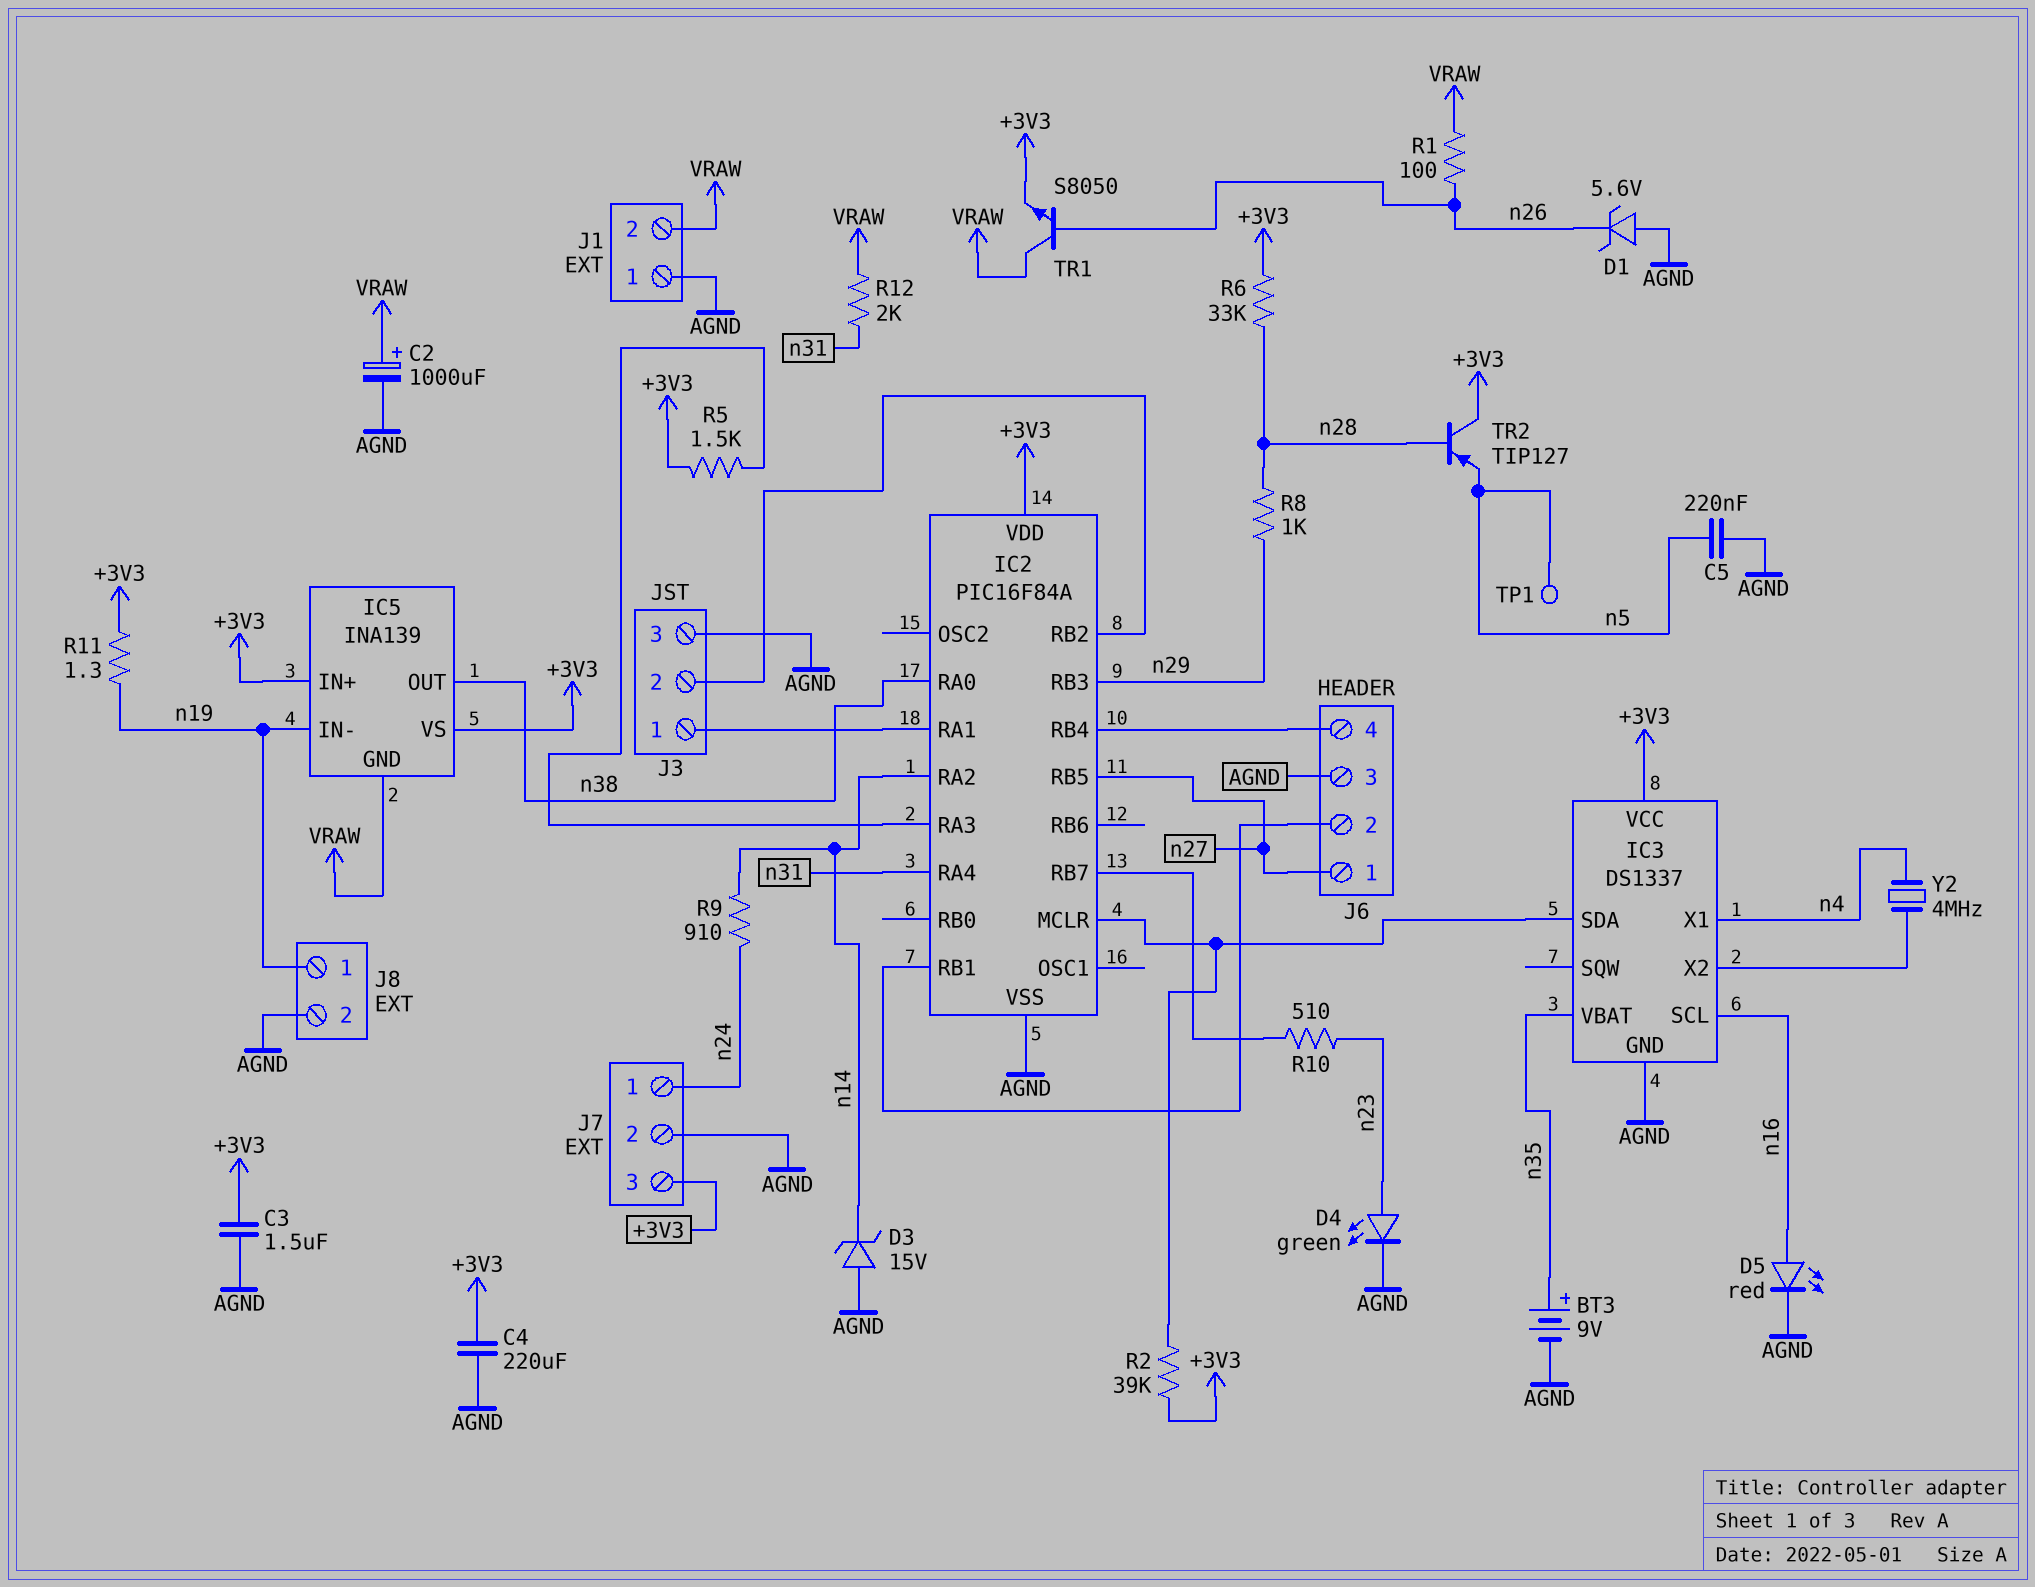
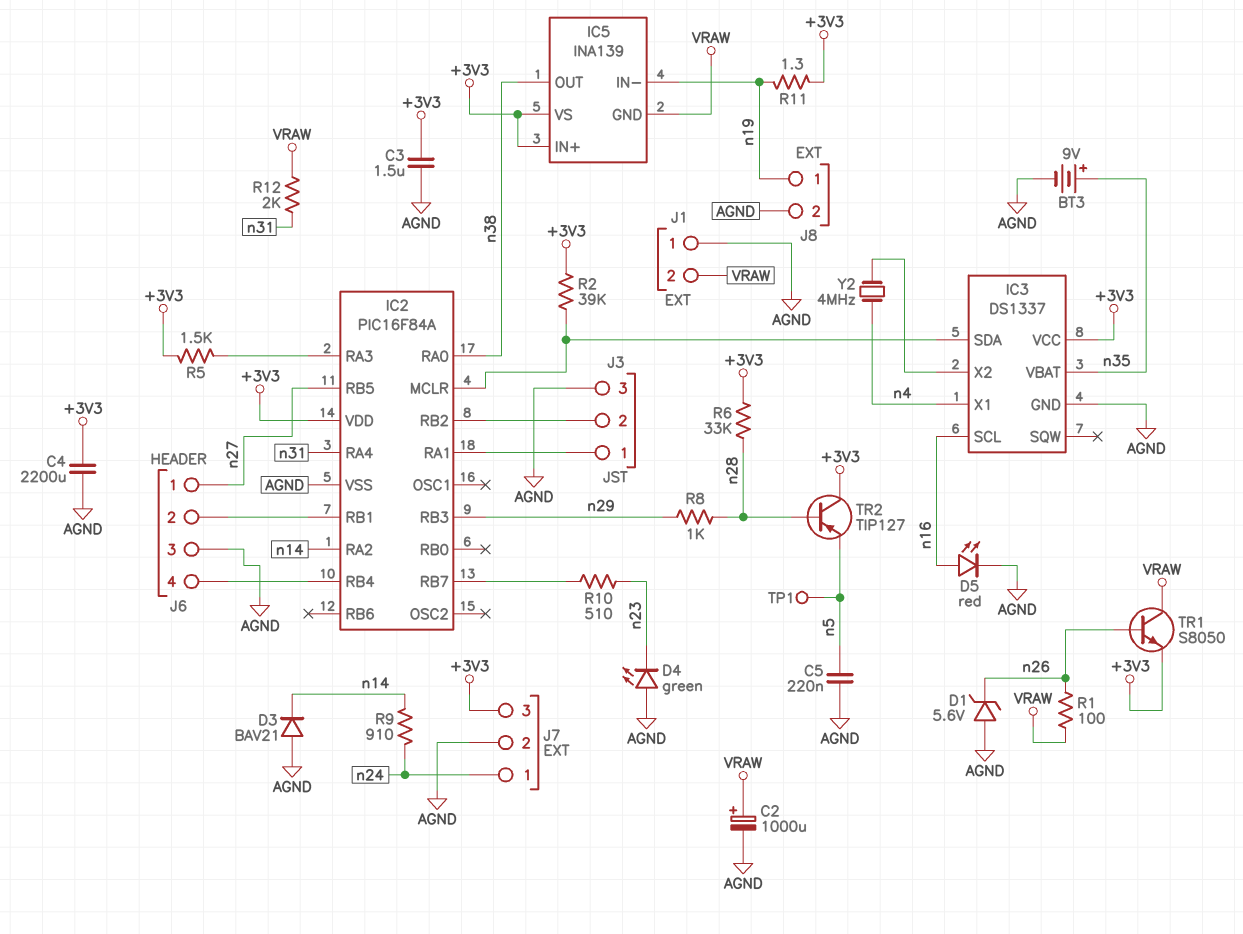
C4: 220uF (+3V3, AGND) -> 2200uF (+3V3, AGND)
D3: zener 15V (A AGND, K n14) -> diode BAV21 (A AGND, K n14)
D4: LED green (A n23, K AGND) -> LED green (A AGND, K n23)

